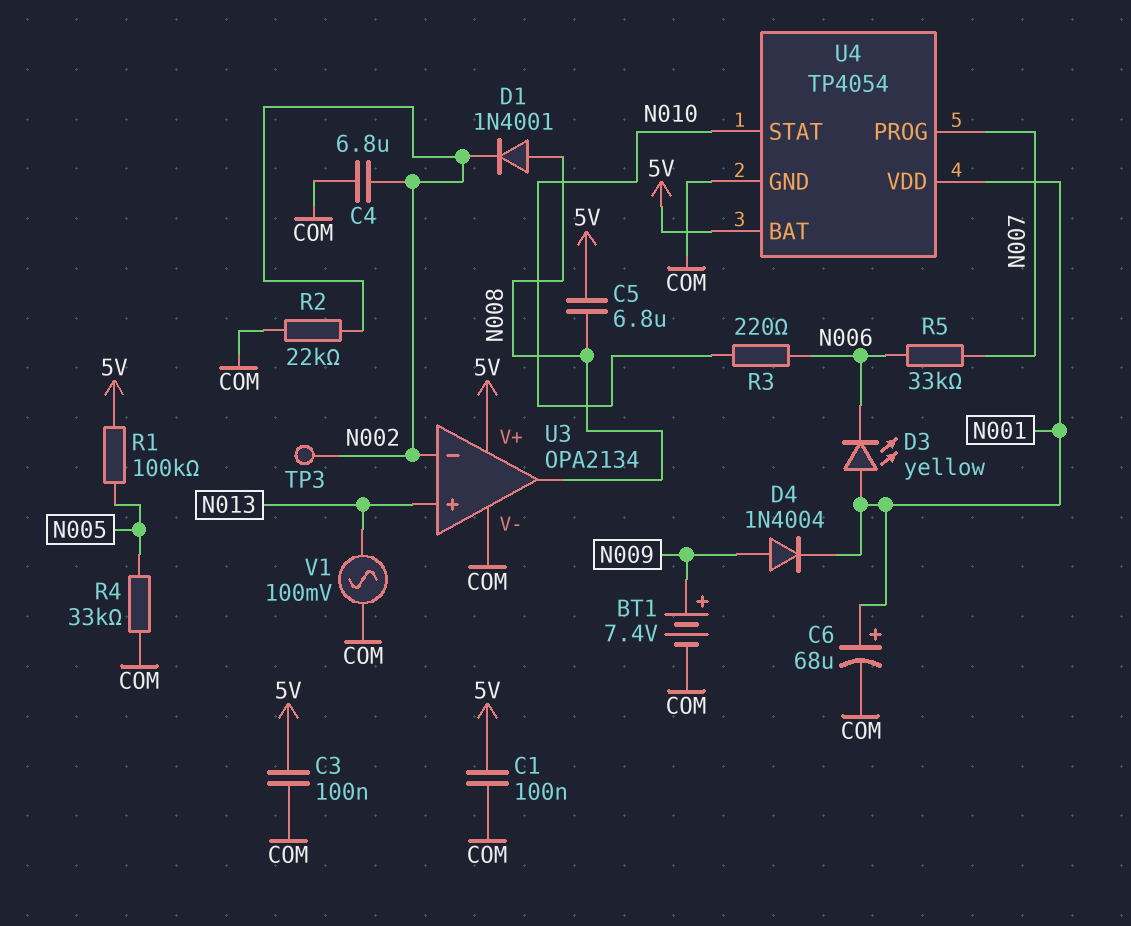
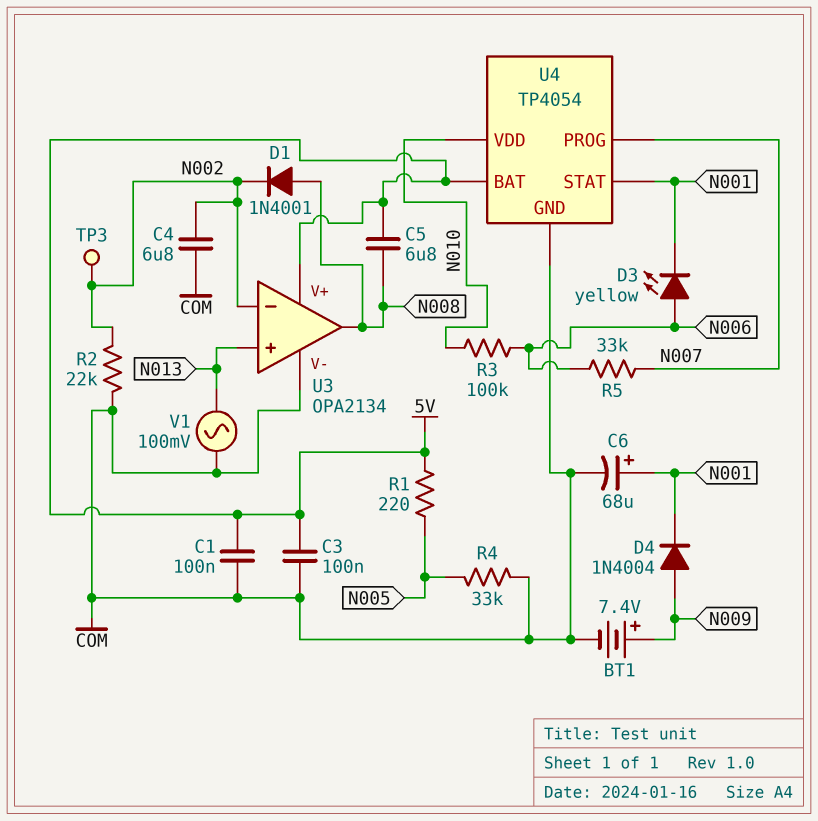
D3: LED yellow (A N001, K N006) -> LED yellow (A N006, K N001)
R1: 100k (5V, N005) -> 220 (5V, N005)
R3: 220 (N006, N010) -> 100k (N006, N010)
U4 pin STAT: N010 -> N001
U4 pin VDD: N001 -> N010

